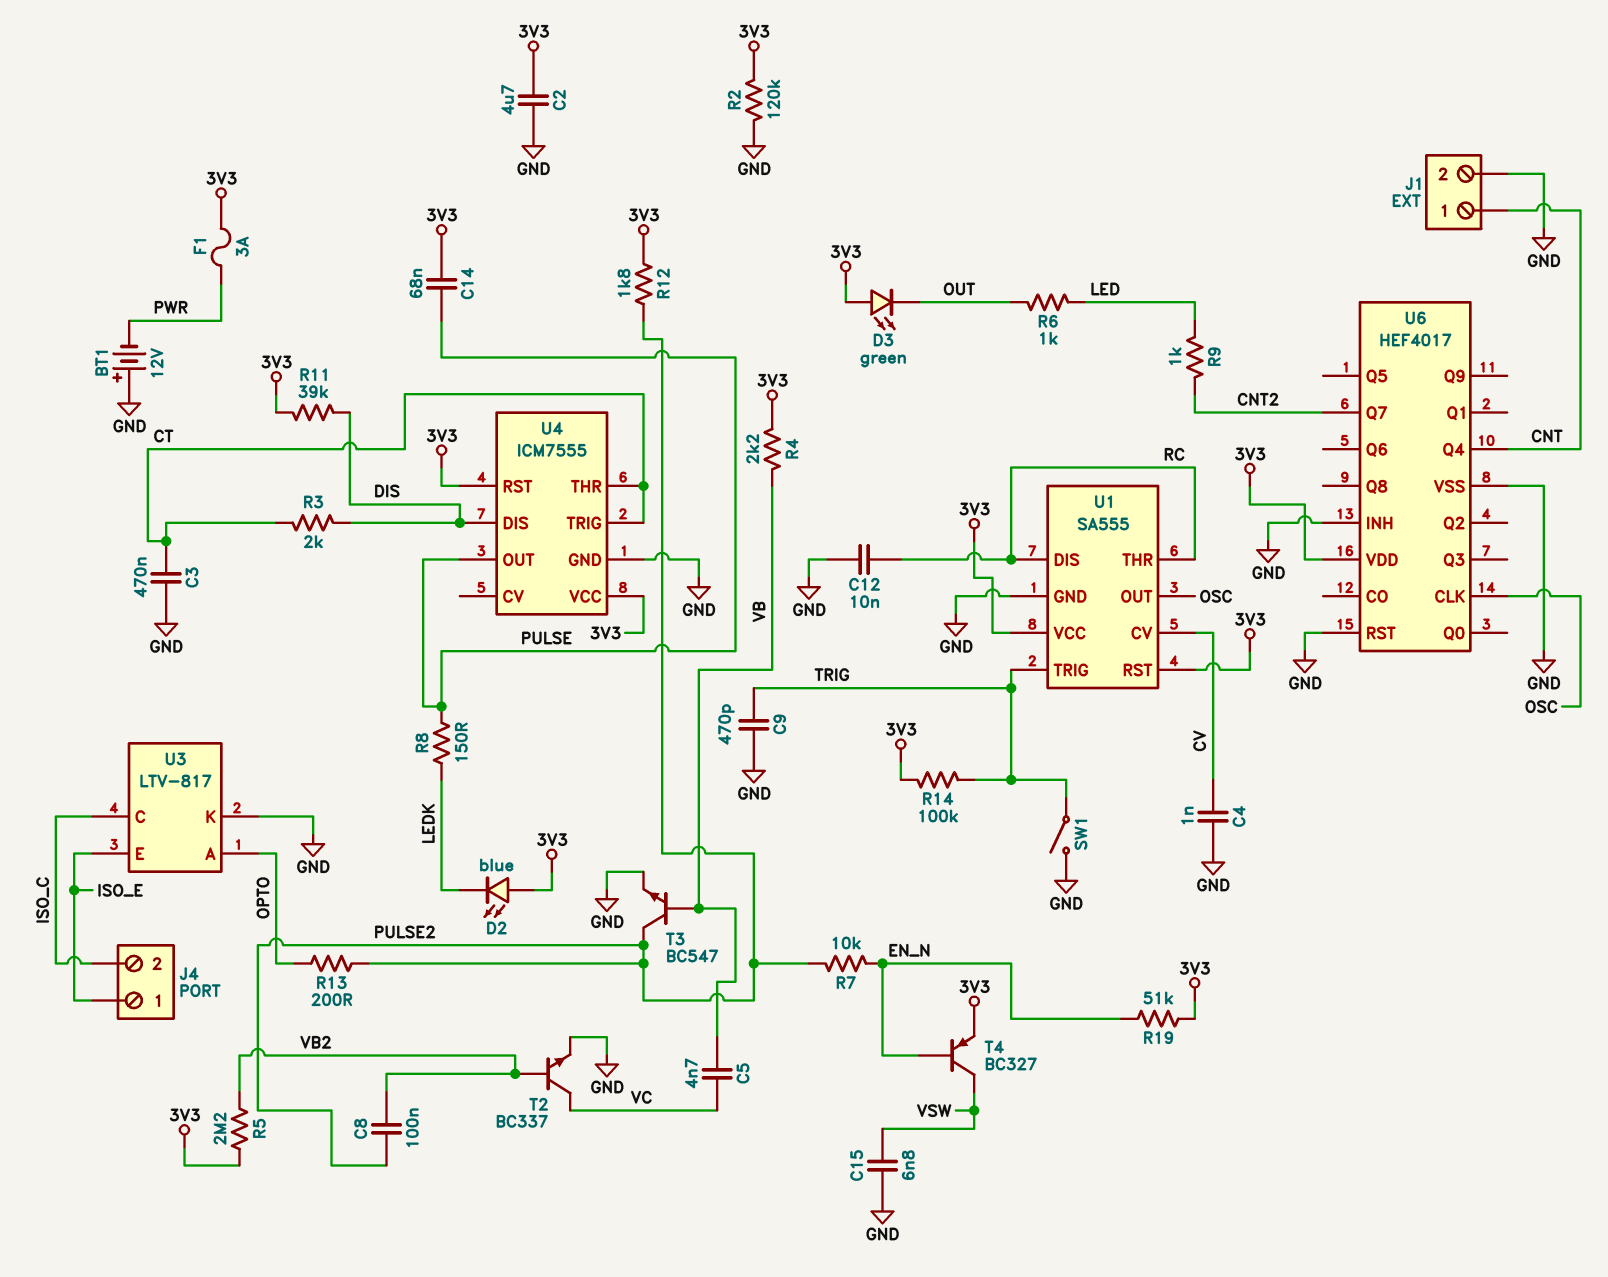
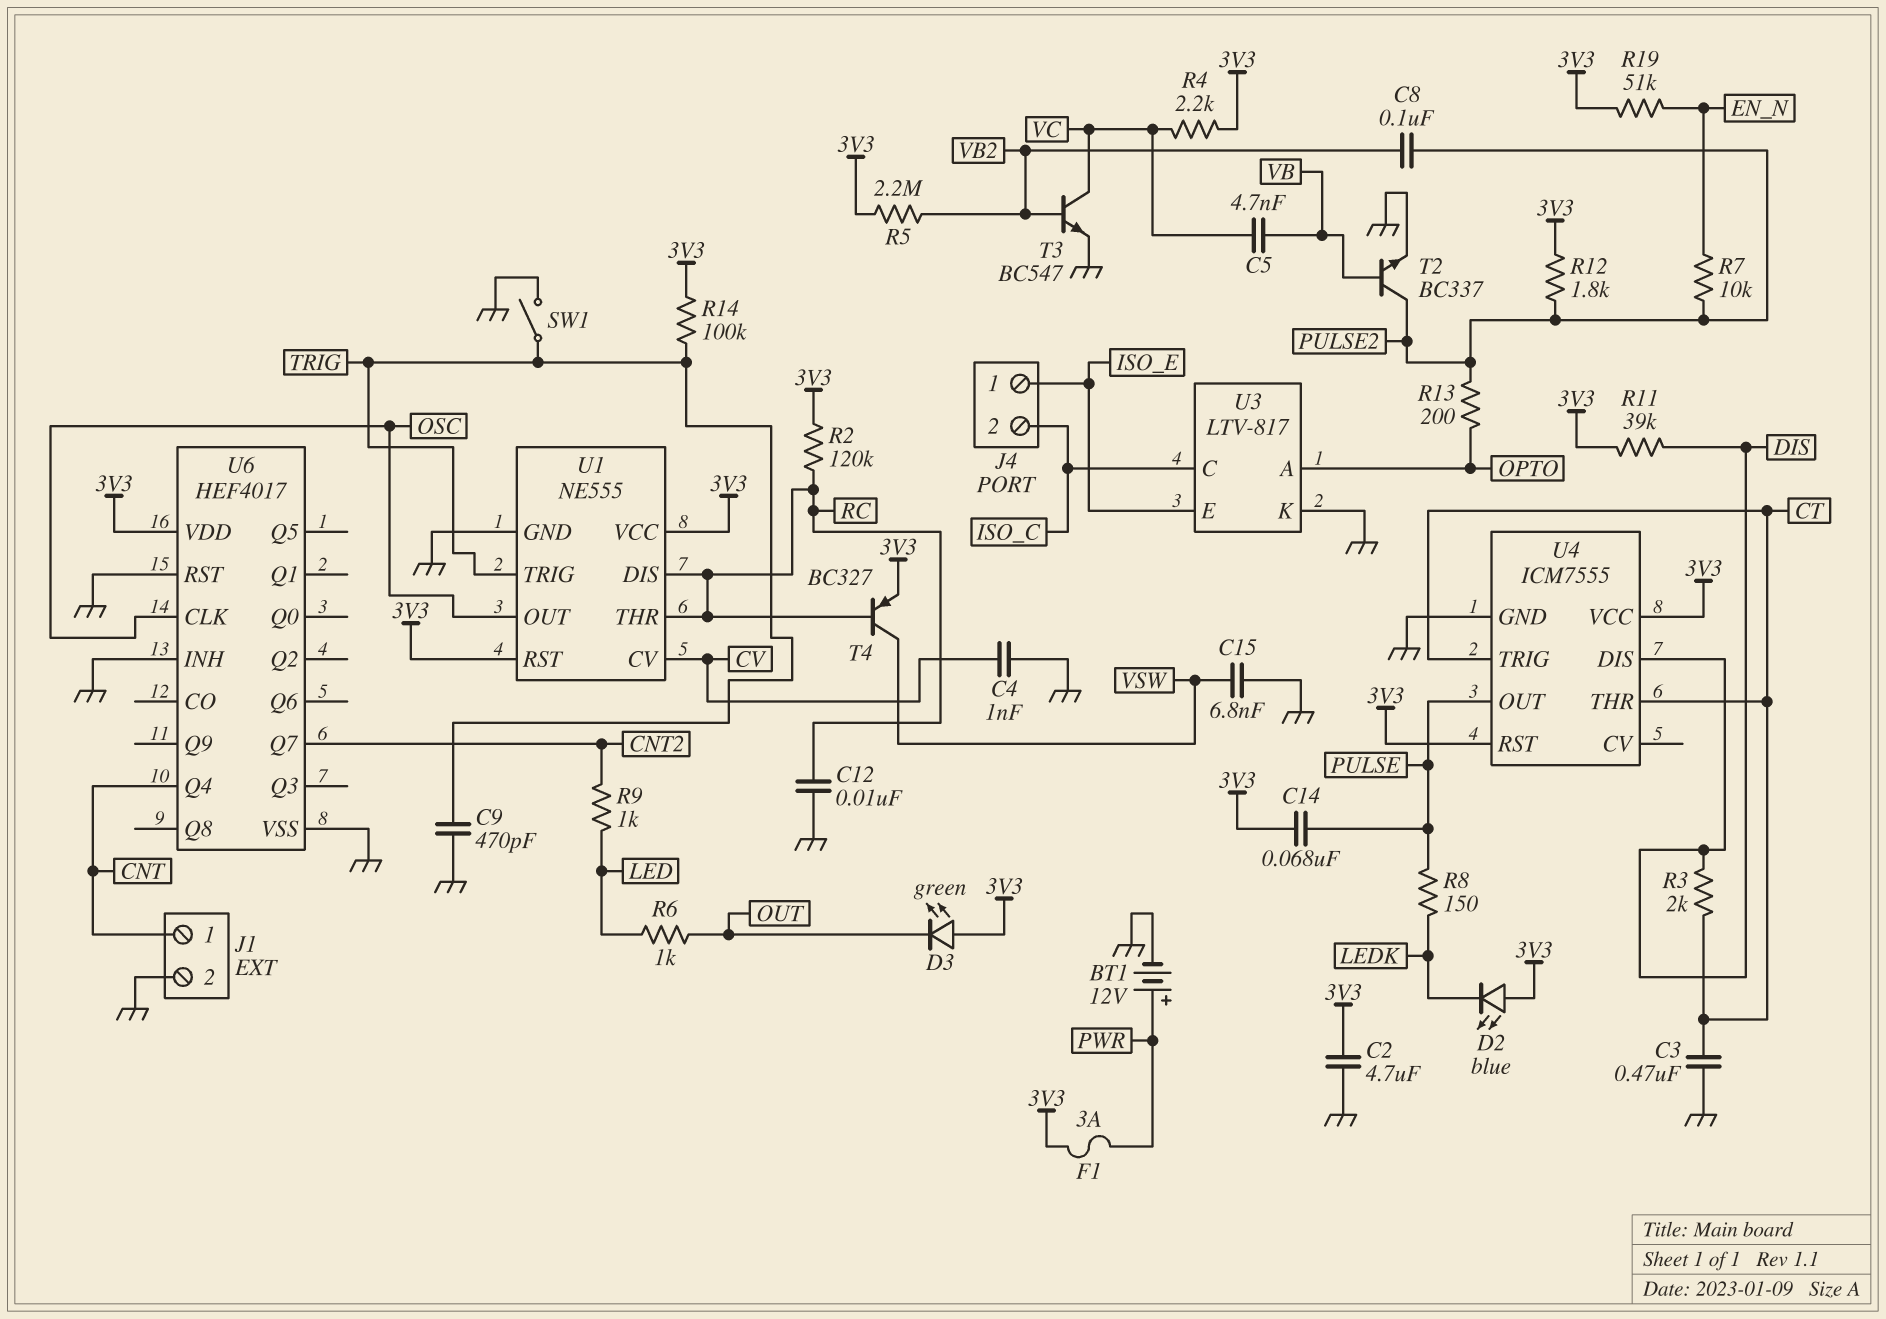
BT1: 12V (plus GND, minus PWR) -> 12V (plus PWR, minus GND)
R2: 120k (3V3, GND) -> 120k (3V3, RC)
R4: 2.2k (3V3, VB) -> 2.2k (3V3, VC)
T2: NPN BC337 (B VB2, C VC, E GND) -> NPN BC337 (B VB, C PULSE2, E GND)
T3: NPN BC547 (B VB, C PULSE2, E GND) -> NPN BC547 (B VB2, C VC, E GND)
T4: PNP BC327 (B EN_N, C VSW, E 3V3) -> PNP BC327 (B RC, C VSW, E 3V3)
U1: SA555 -> NE555

